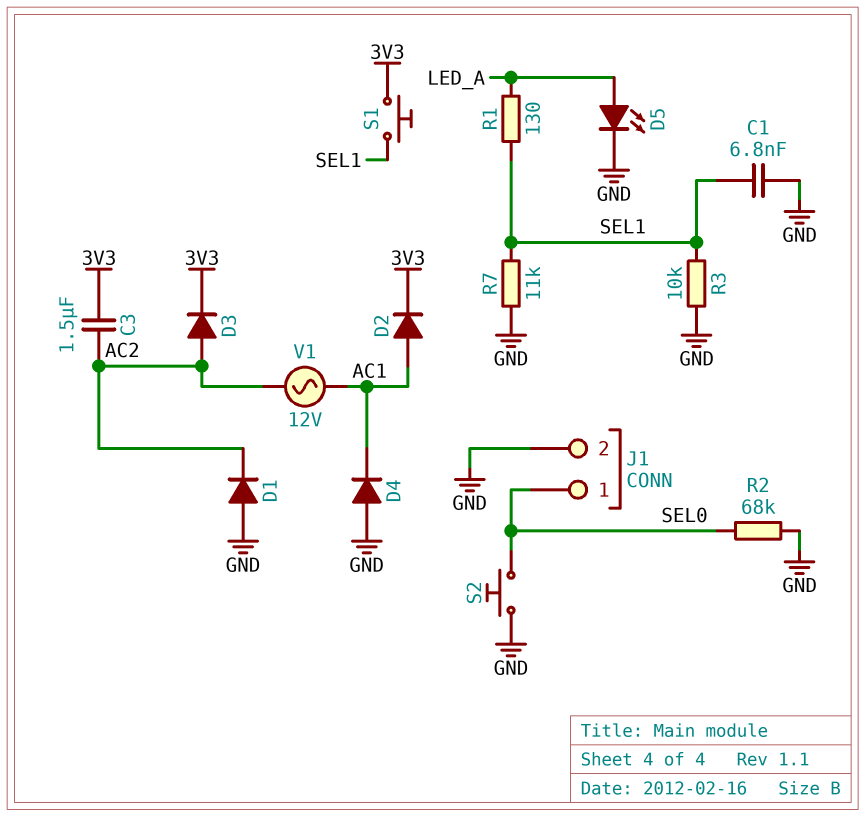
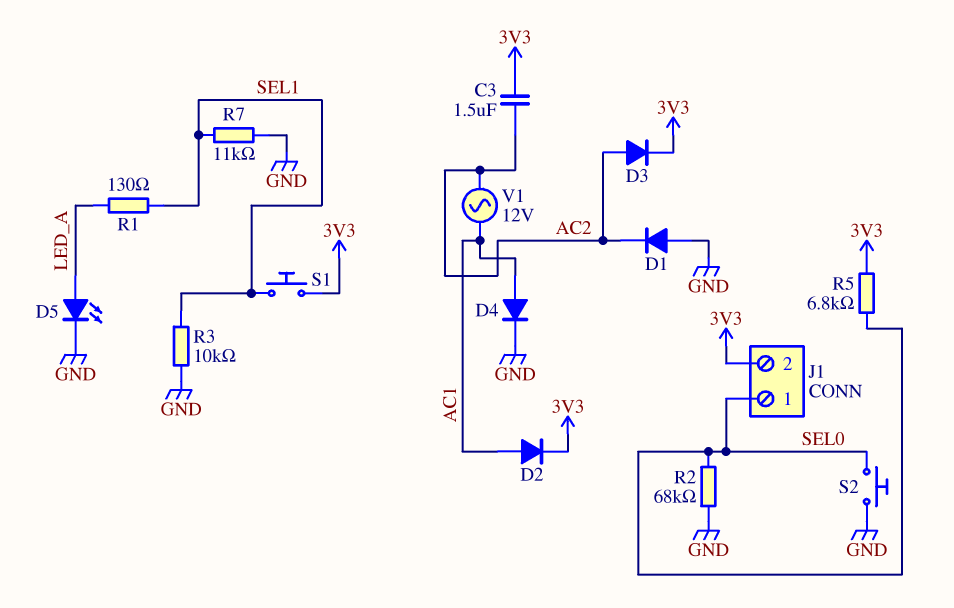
C1: 6.8nF (GND, SEL1) -> none
D4: diode (A GND, K AC1) -> diode (A AC1, K GND)
J1 pin 2: GND -> 3V3
R5: none -> 6.8k (3V3, SEL0)

